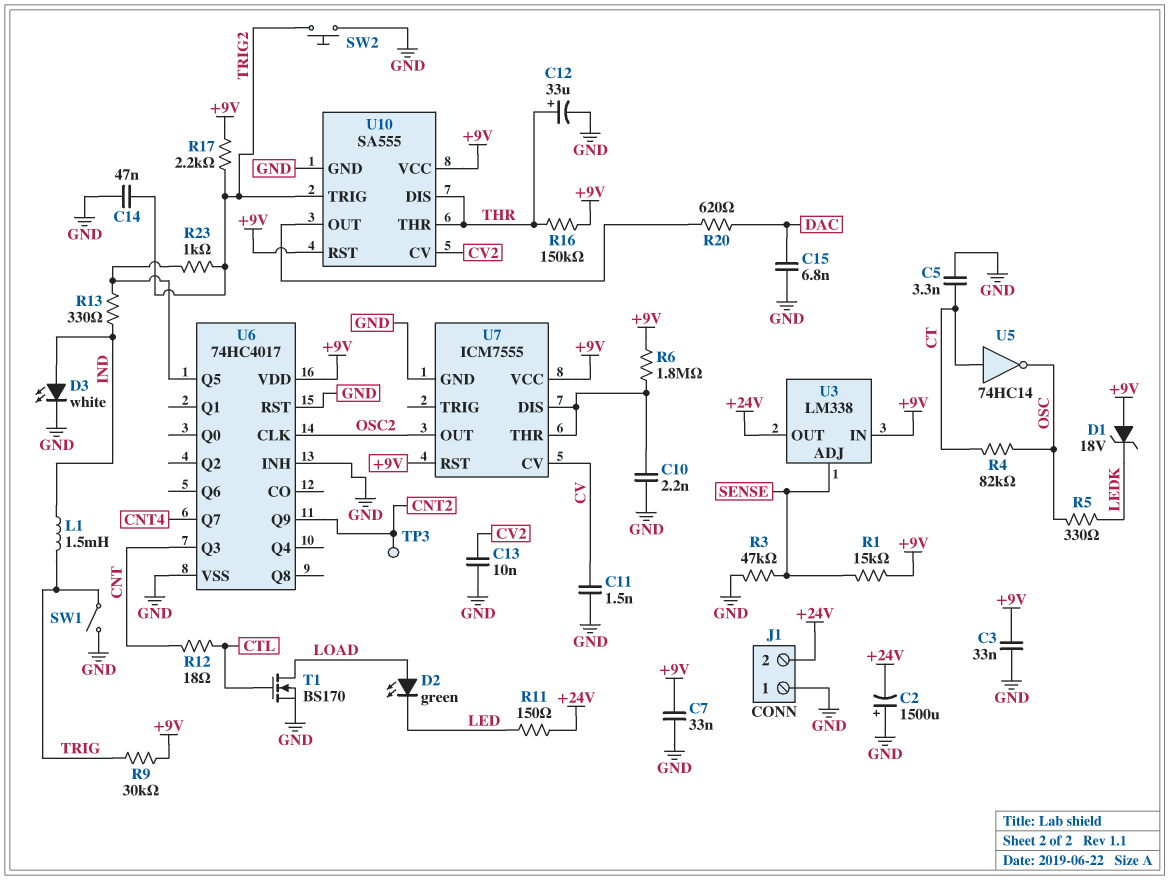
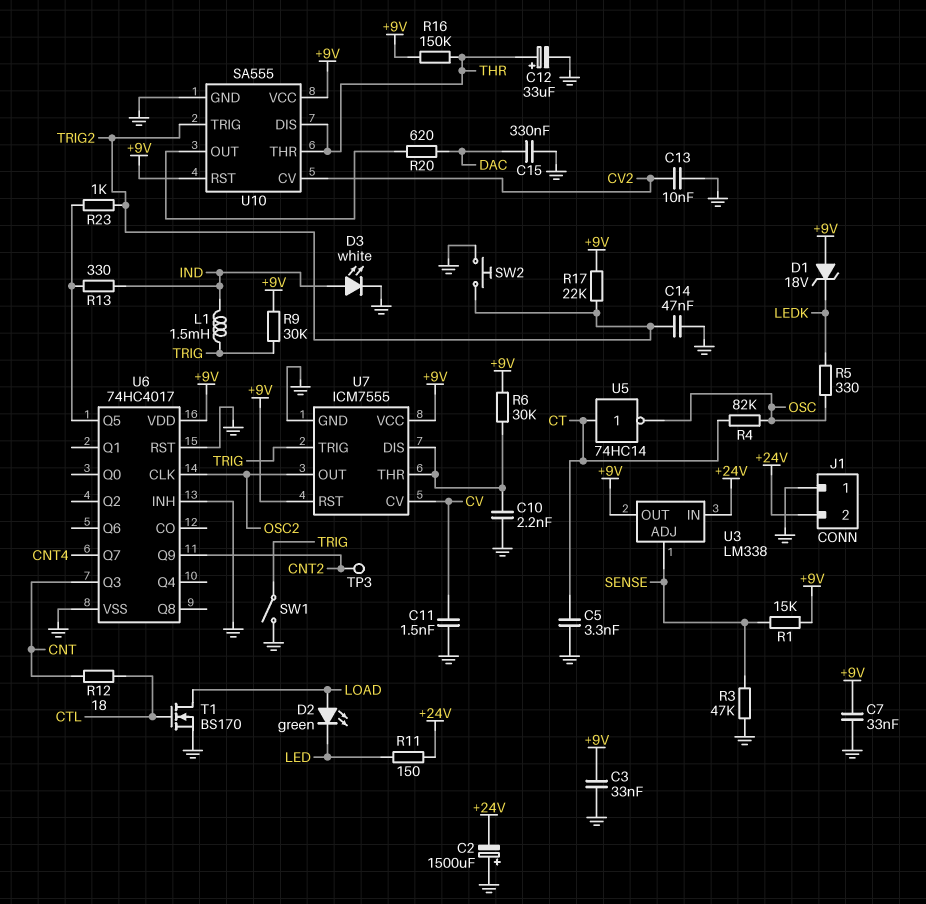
C15: 6.8nF (DAC, GND) -> 330nF (DAC, GND)
R6: 1.8M (+9V, U7/DIS) -> 30k (+9V, U7/DIS)
R17: 2.2k (+9V, TRIG2) -> 22k (+9V, TRIG2)
U3 pin IN: +9V -> +24V
U3 pin OUT: +24V -> +9V
U7 pin TRIG: none -> TRIG

